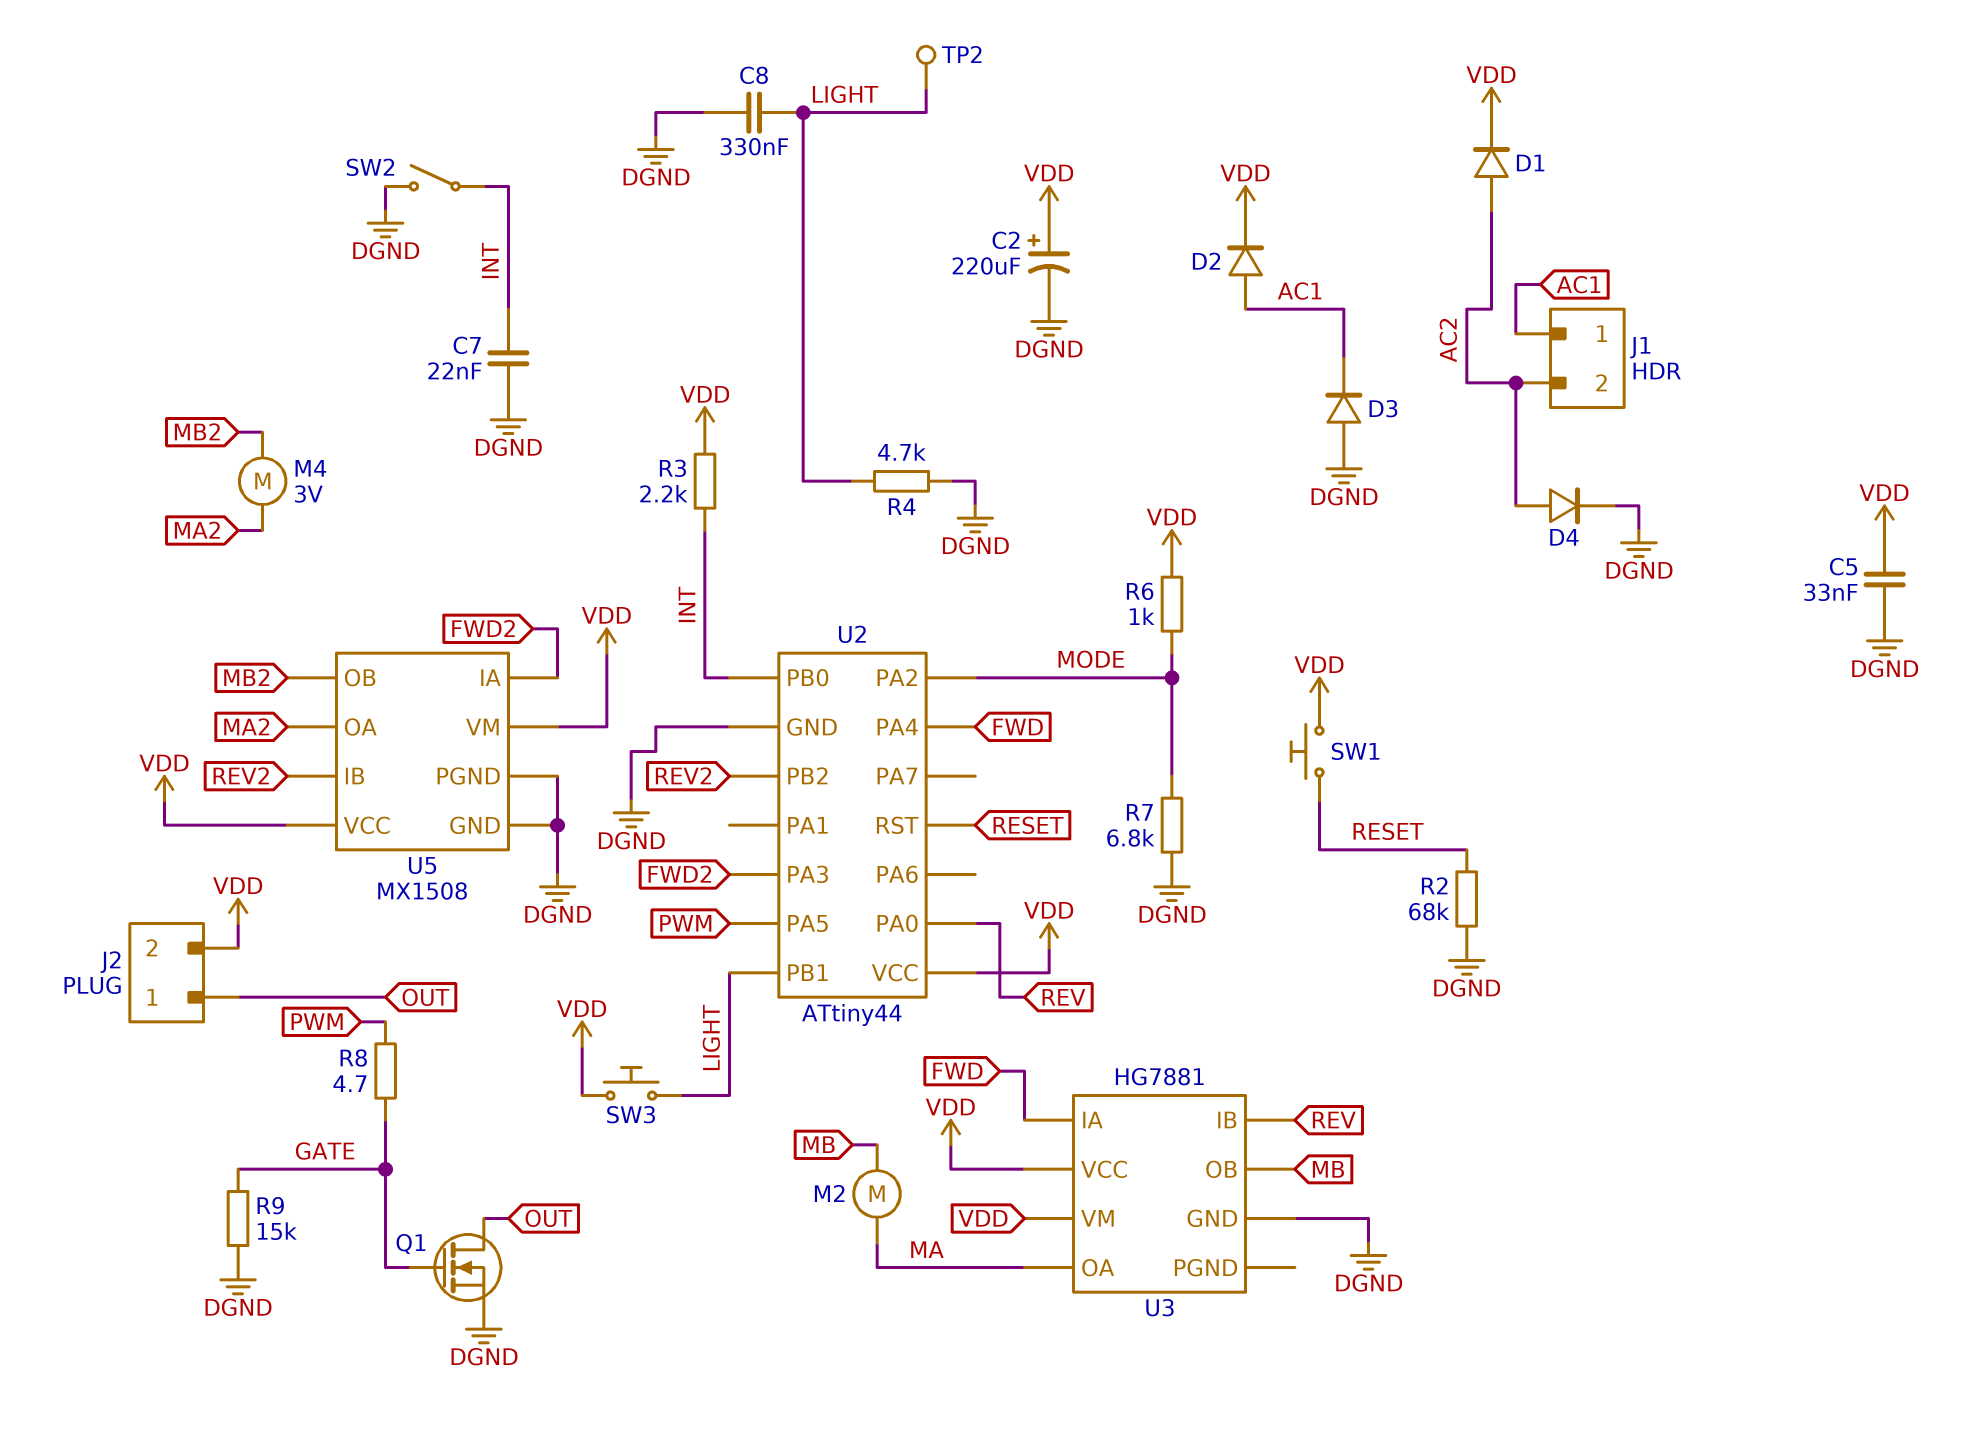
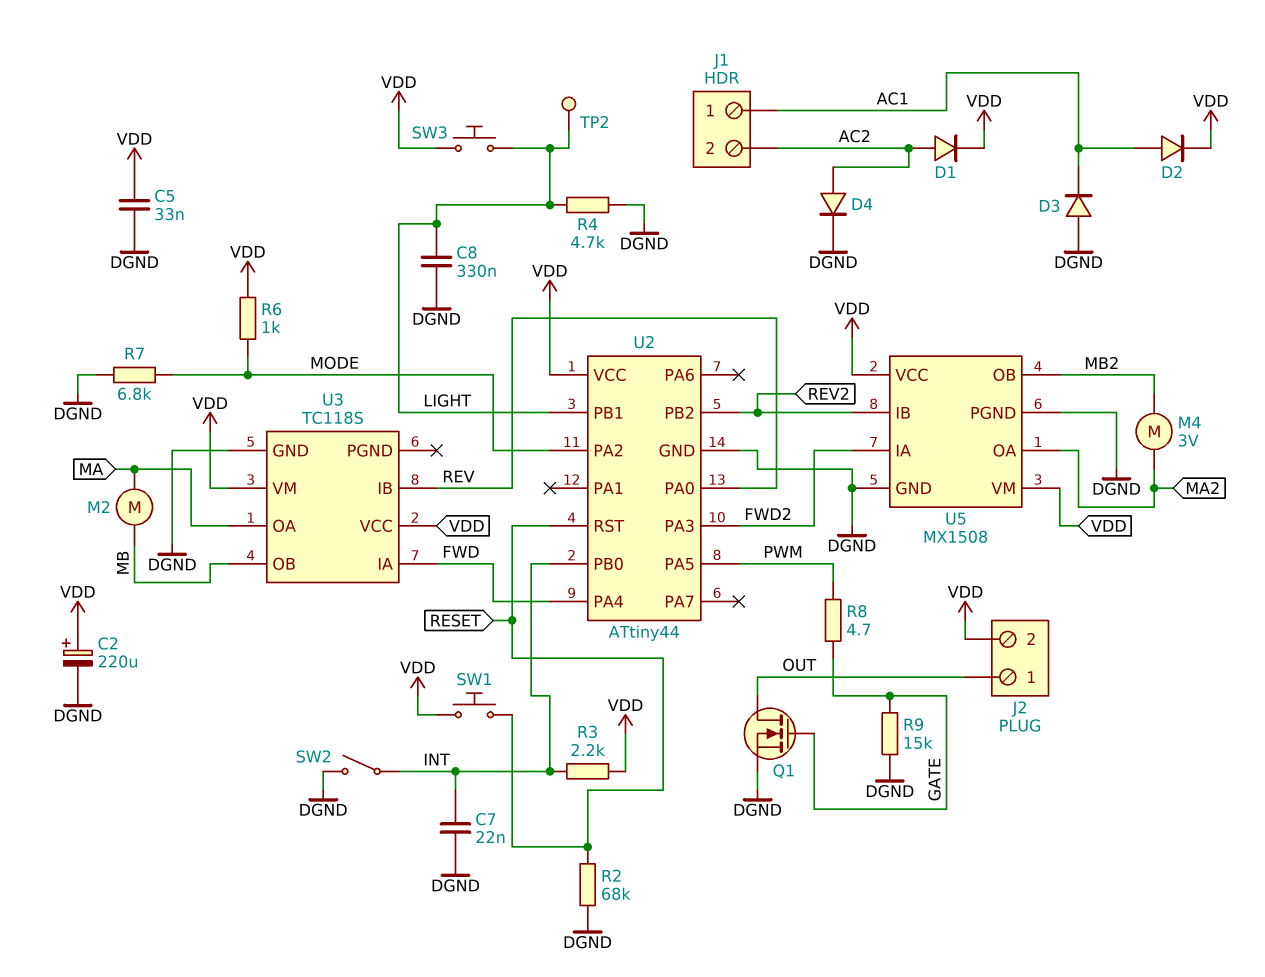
U3: HG7881 -> TC118S

